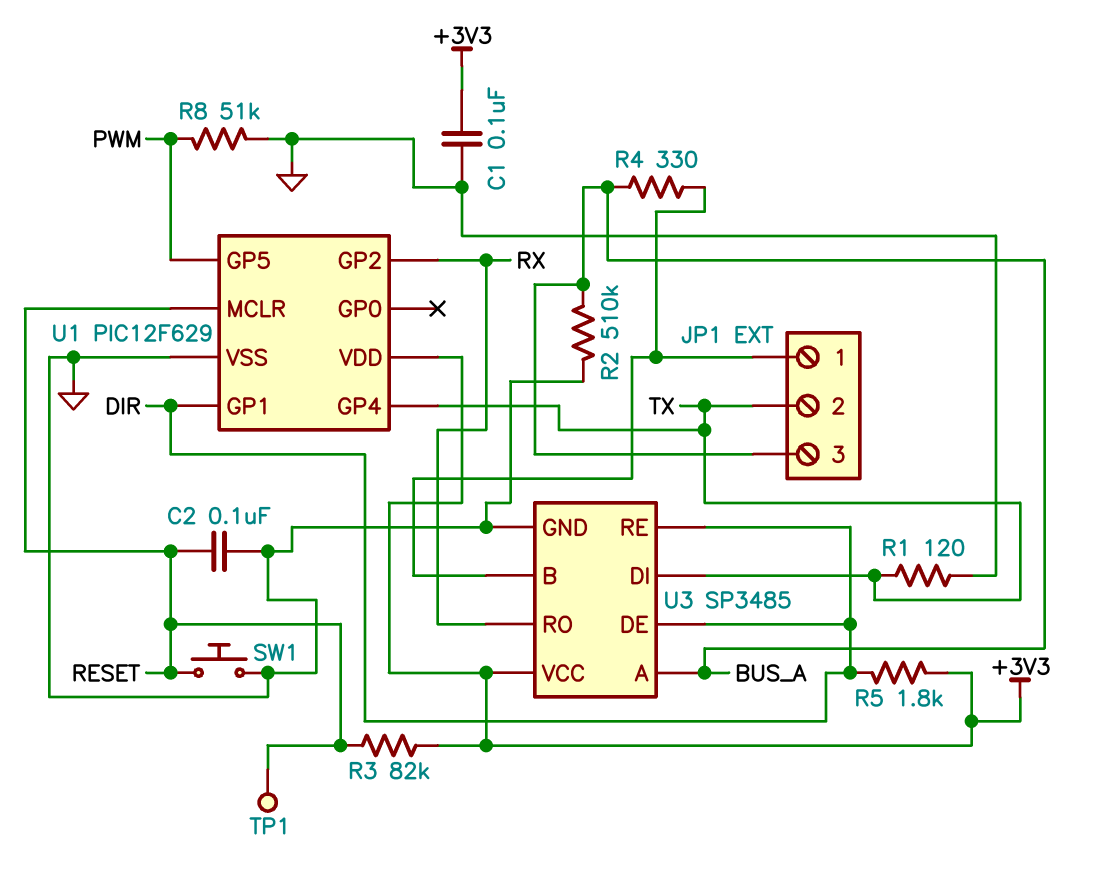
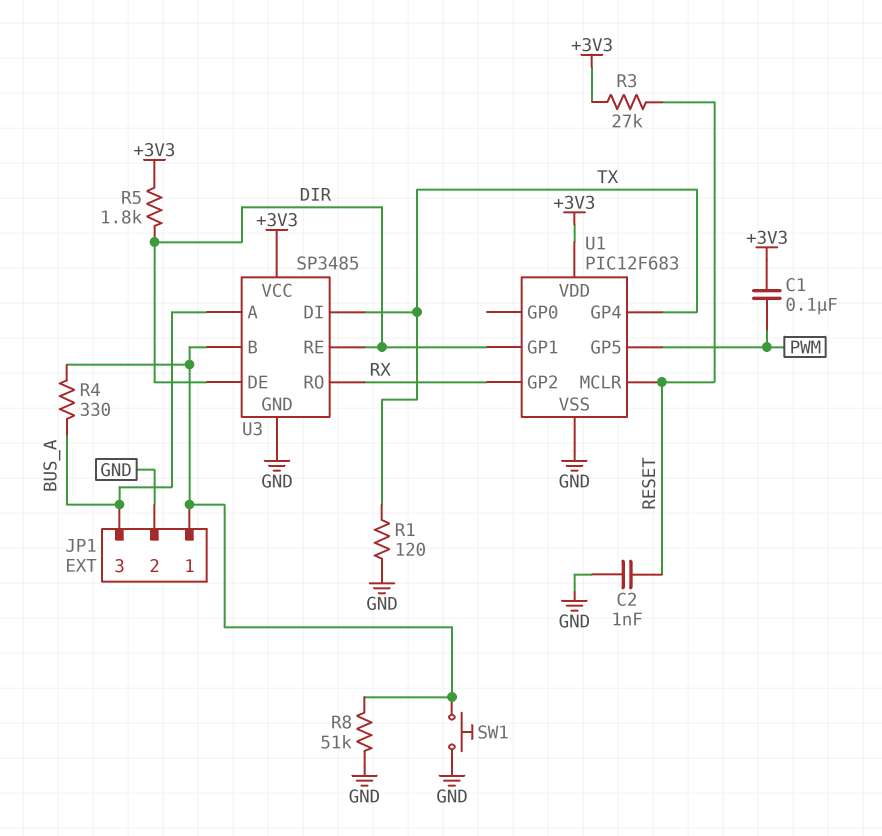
C1: 100nF (+3V3, GND) -> 100nF (+3V3, PWM)
C2: 100nF (GND, RESET) -> 1nF (GND, RESET)
JP1 pin 2: TX -> GND
R2: 510k (BUS_A, GND) -> none
R3: 82k (+3V3, RESET) -> 27k (+3V3, RESET)
R8: 51k (GND, PWM) -> 51k (GND, JP1/1)
SW1: button (GND, RESET) -> button (GND, JP1/1)
TP1: test point (RESET) -> none
U1: PIC12F629 -> PIC12F683

